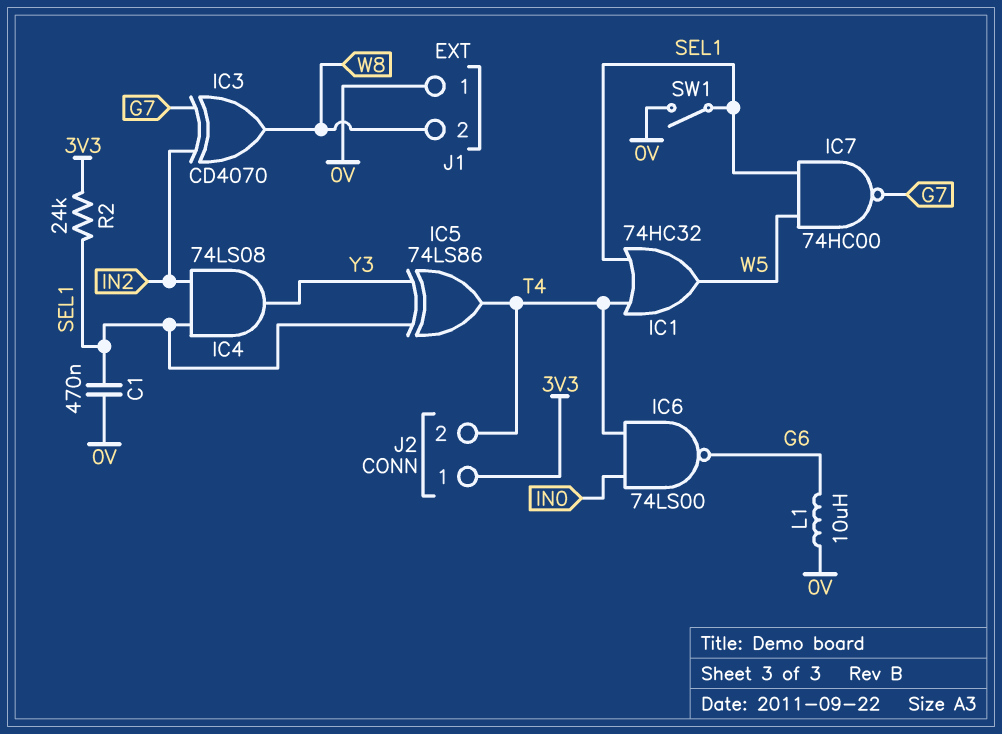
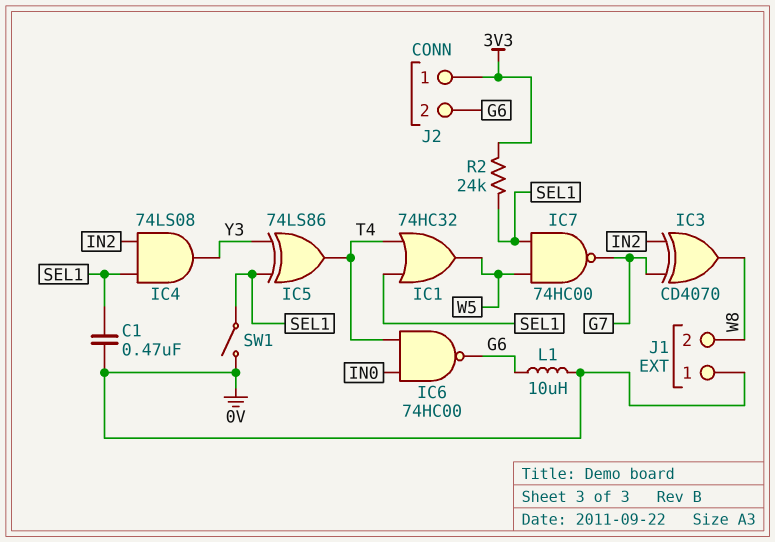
IC6: NAND 74LS00 (in IN0, in T4, out G6) -> NAND 74HC00 (in IN0, in T4, out G6)
J2 pin 2: T4 -> G6

